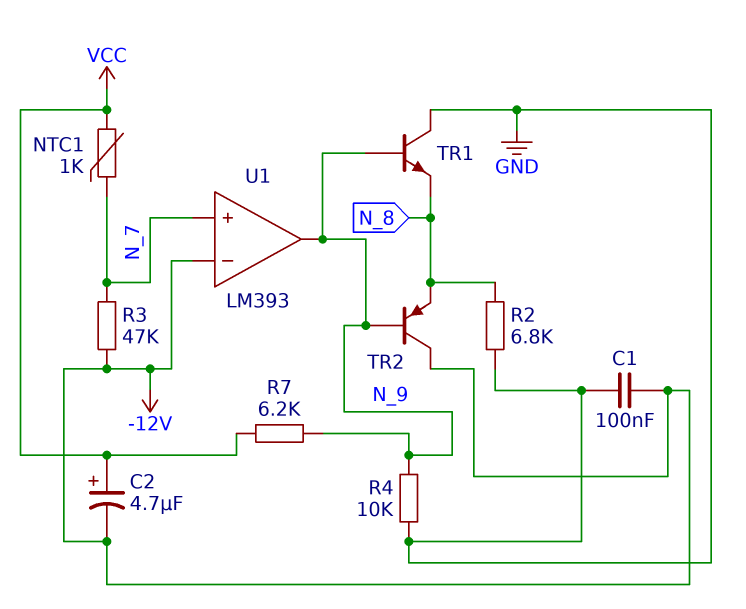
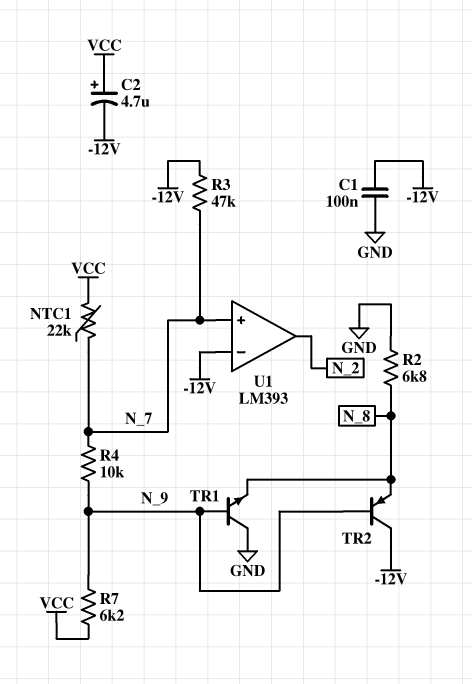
NTC1: 1k (N_7, VCC) -> 22k (N_7, VCC)
R4: 10k (GND, N_9) -> 10k (N_7, N_9)
U1 pin out: N_9 -> N_2

